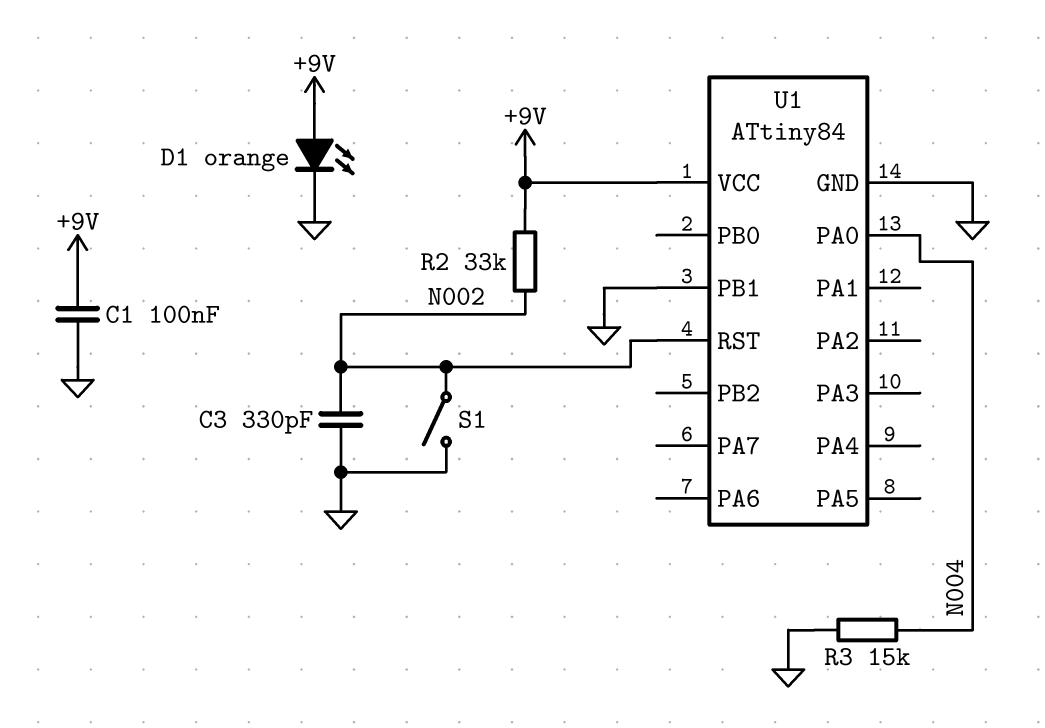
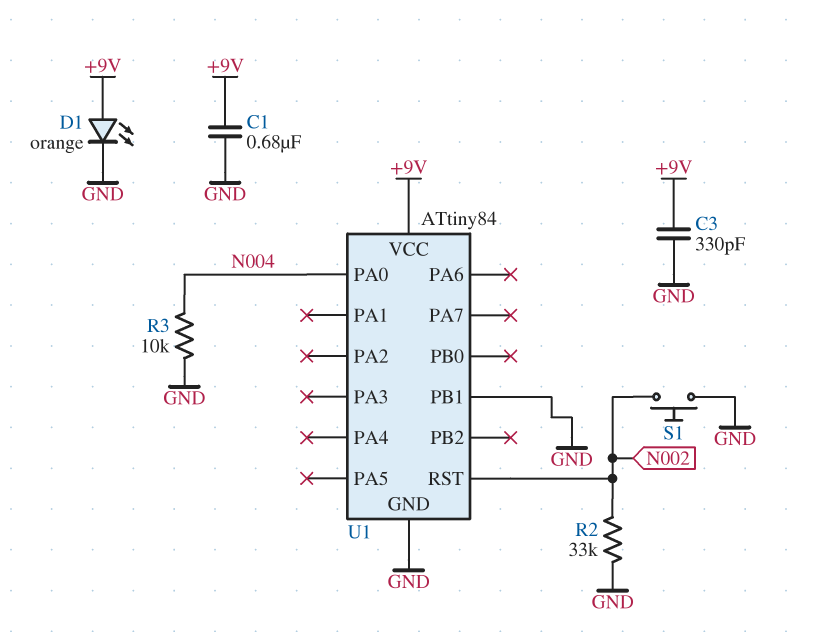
C1: 100nF (+9V, GND) -> 680nF (+9V, GND)
C3: 330pF (GND, N002) -> 330pF (+9V, GND)
R2: 33k (+9V, N002) -> 33k (GND, N002)
R3: 15k (GND, N004) -> 10k (GND, N004)
S1: switch (GND, N002) -> button (GND, N002)

